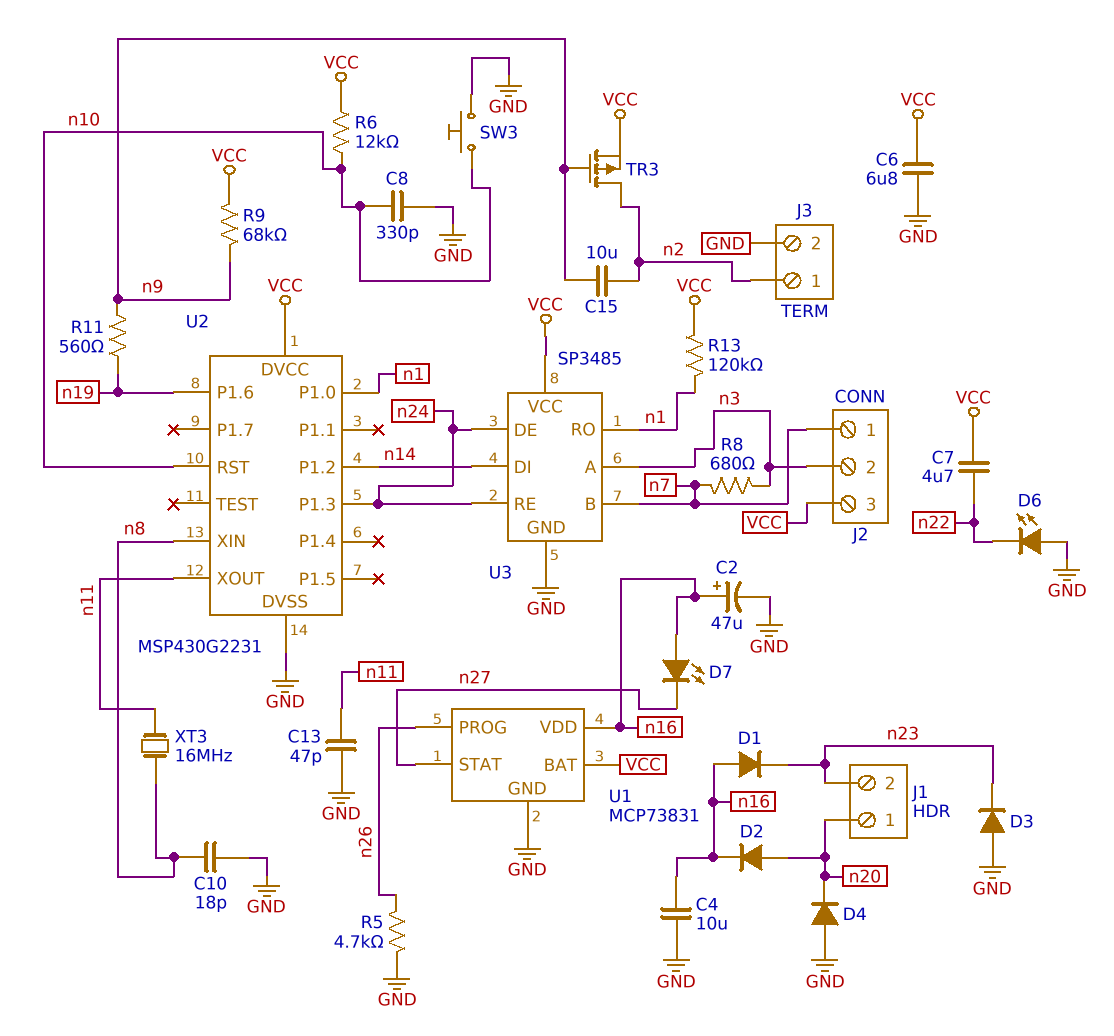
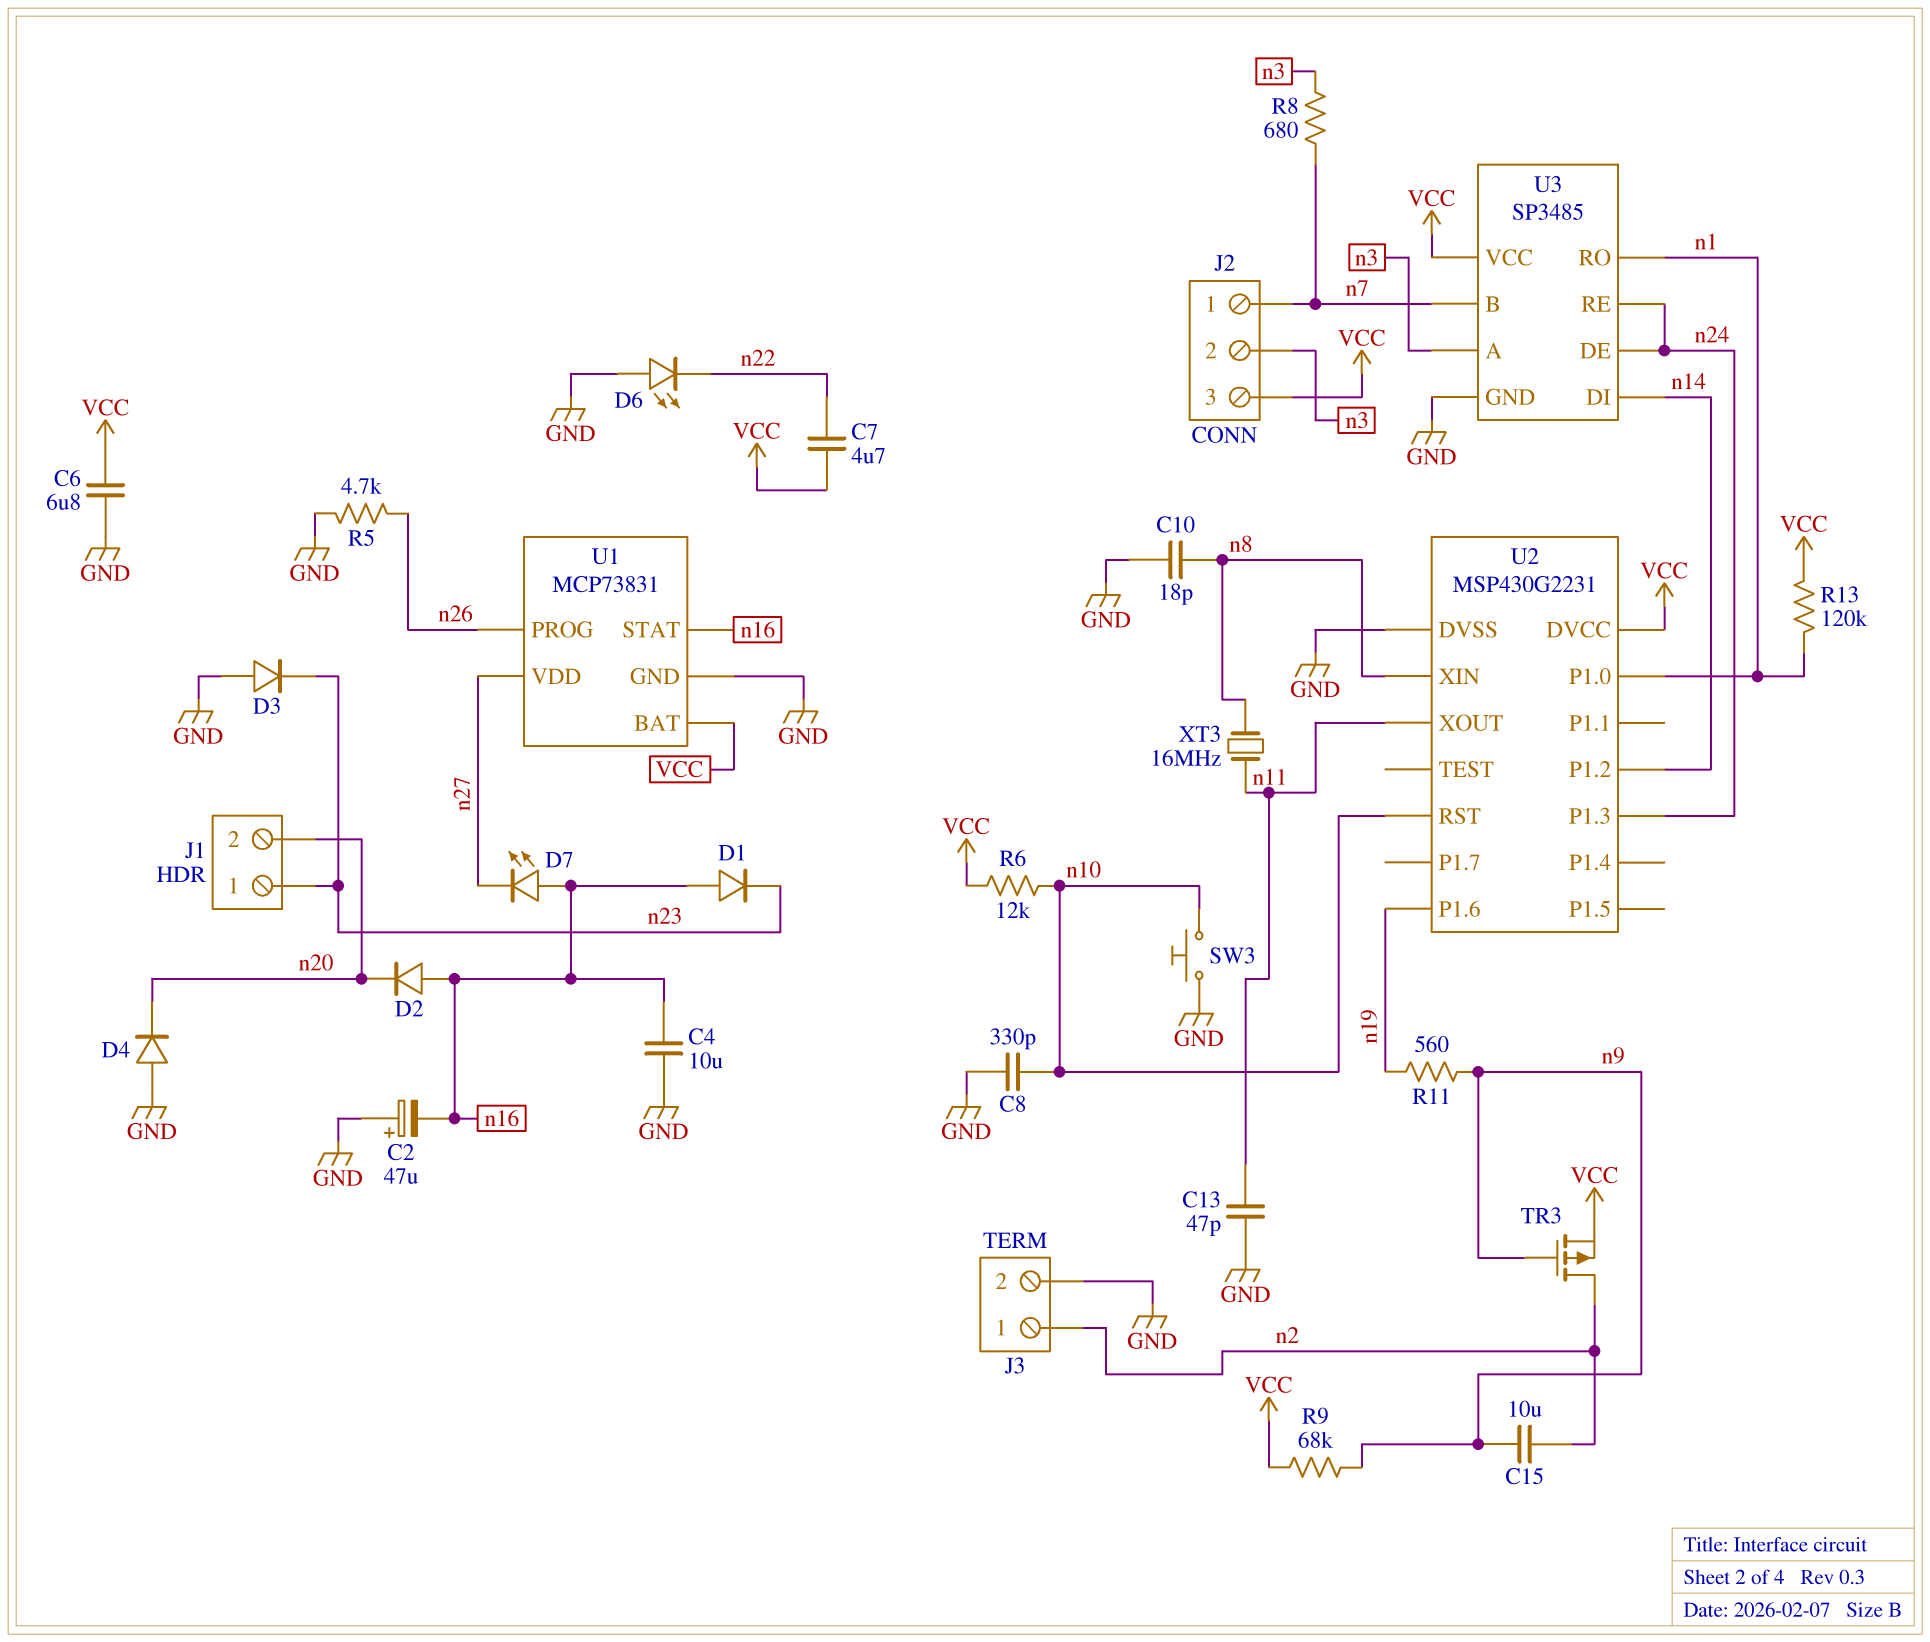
C2: 47uF (plus n16, minus GND) -> 47uF (plus GND, minus n16)
D2: diode (A n20, K n16) -> diode (A n16, K n20)
J1 pin 1: n20 -> n23
J1 pin 2: n23 -> n20
U1 pin STAT: n27 -> n16
U1 pin VDD: n16 -> n27

